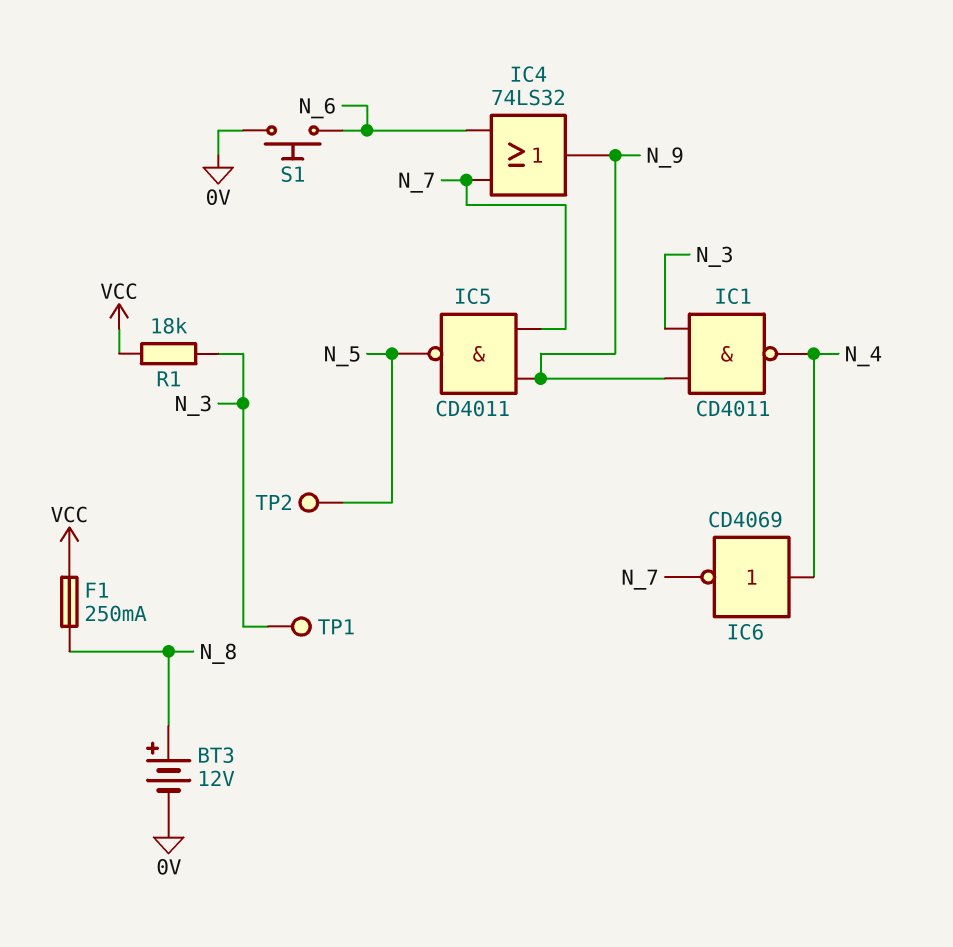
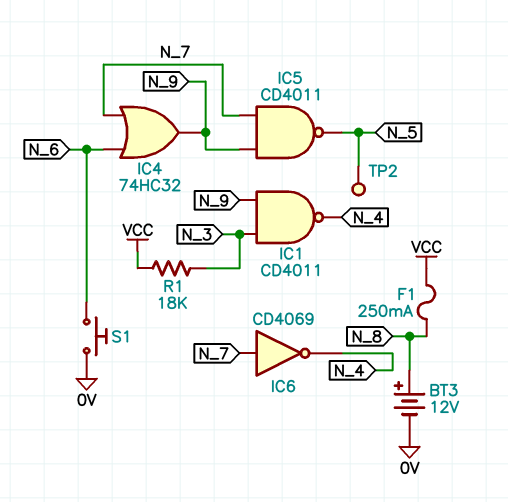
IC4: OR 74LS32 (in N_6, in N_7, out N_9) -> OR 74HC32 (in N_6, in N_7, out N_9)
IC6: NOT CD4069 (in N_4, out N_7) -> NOT CD4069 (in N_7, out N_4)
TP1: test point (N_3) -> none

